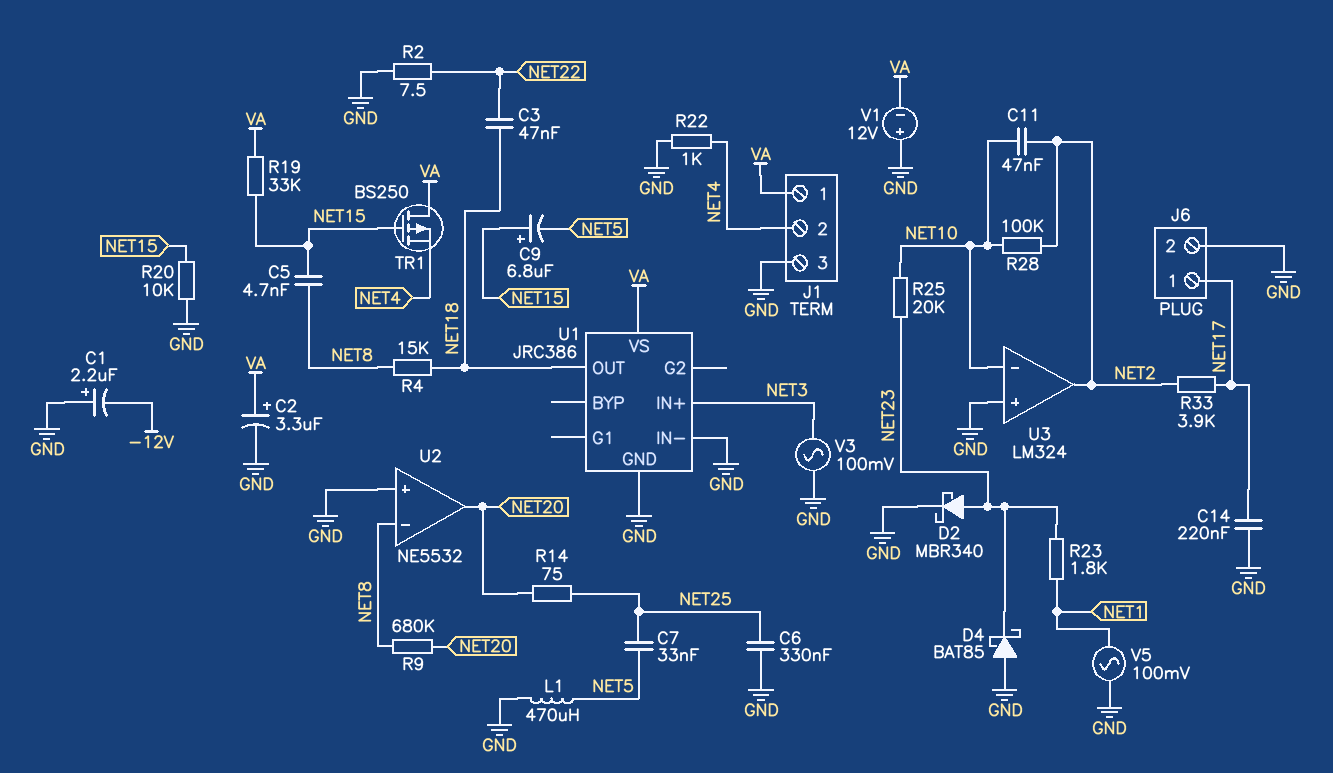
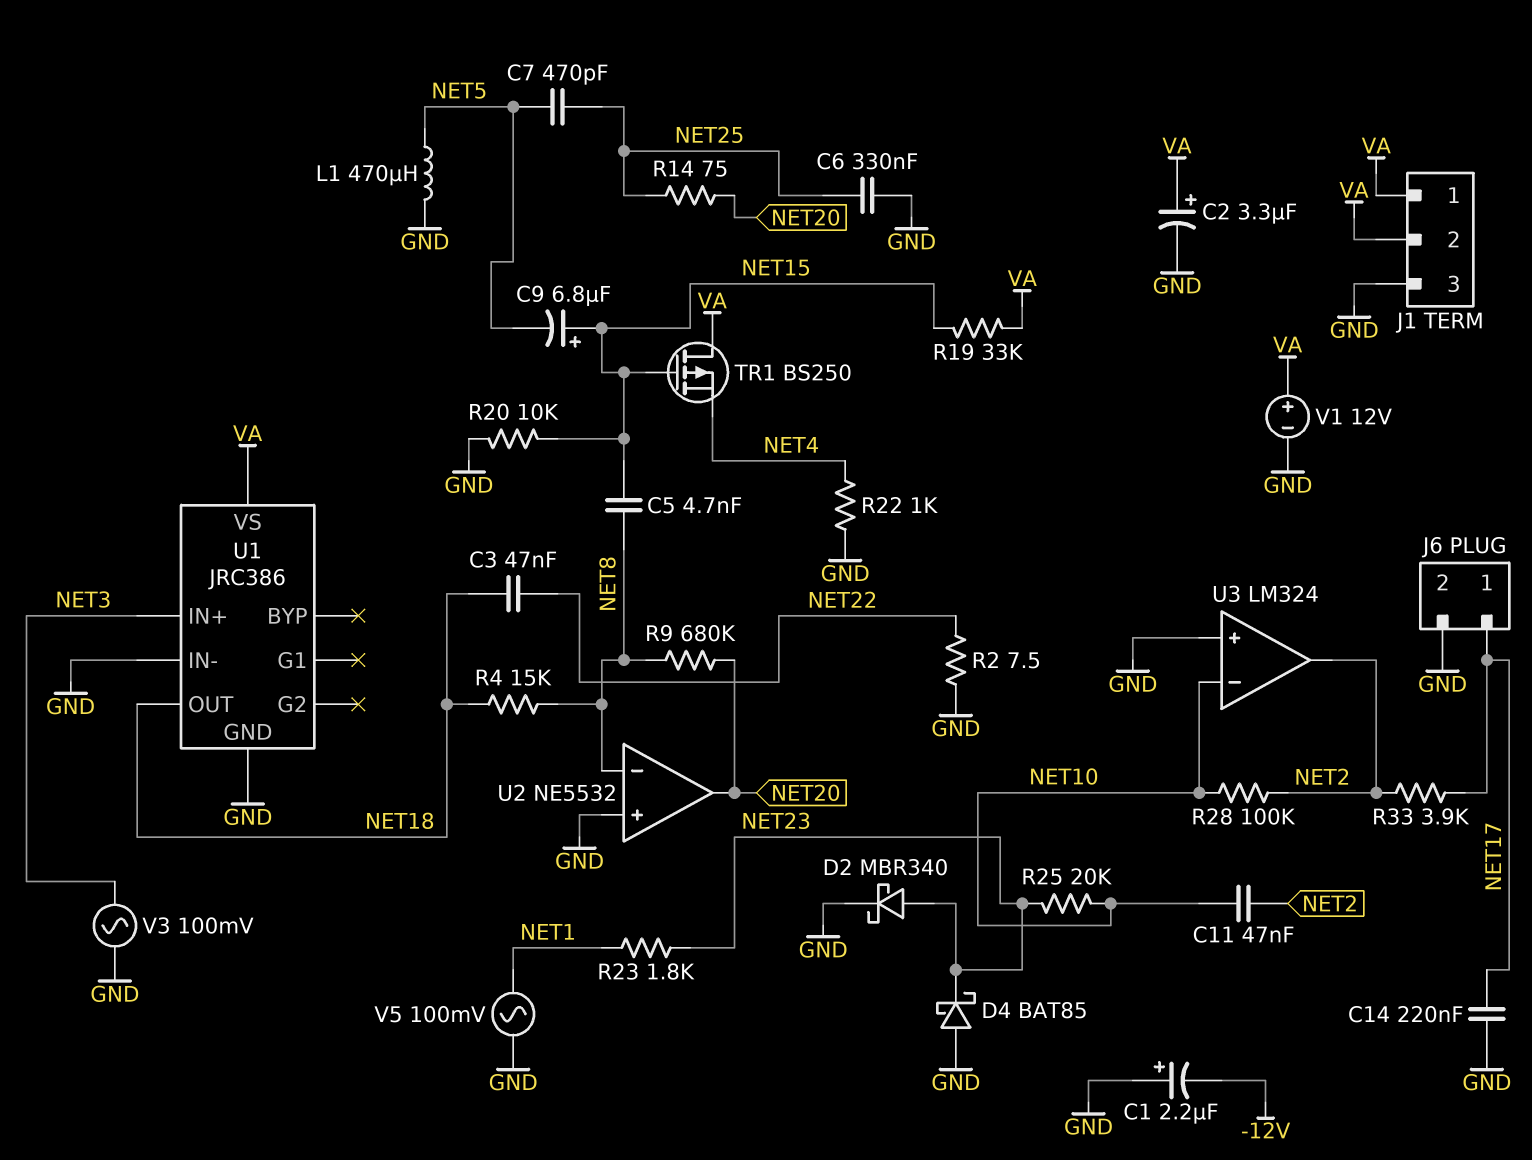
C7: 33nF (NET5, NET25) -> 470pF (NET5, NET25)
J1 pin 2: NET4 -> VA
V1: 12V (plus GND, minus VA) -> 12V (plus VA, minus GND)

